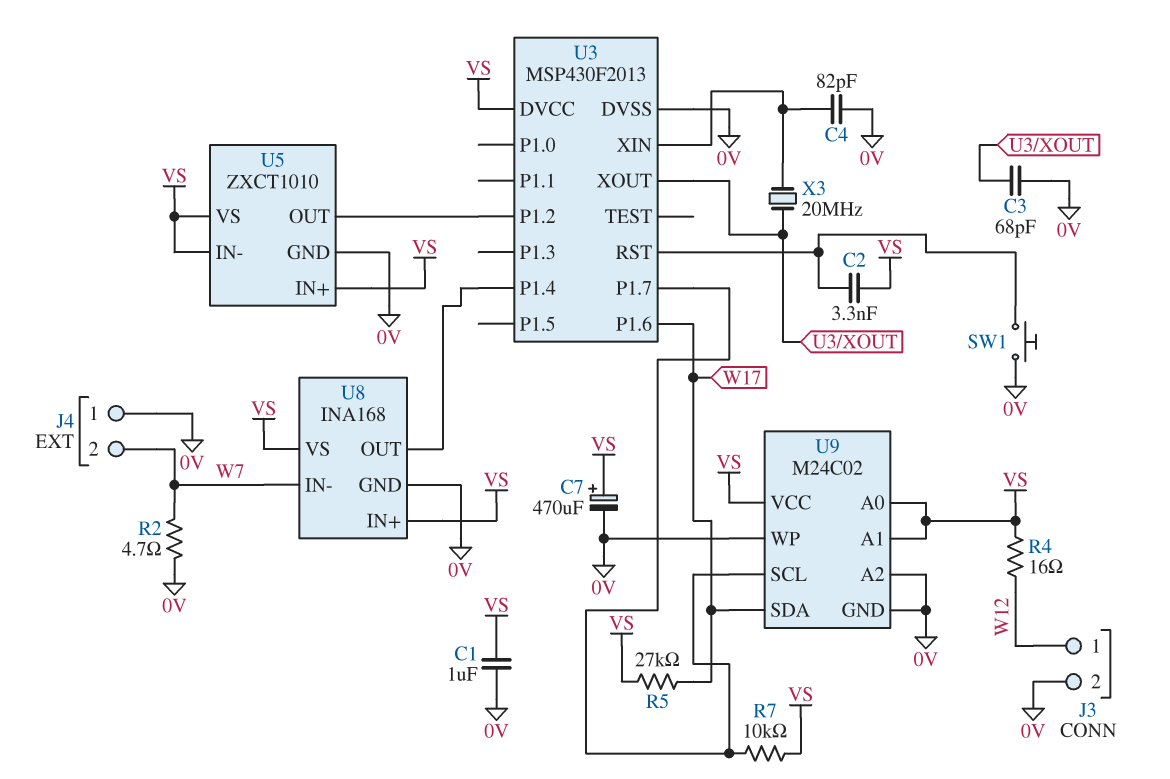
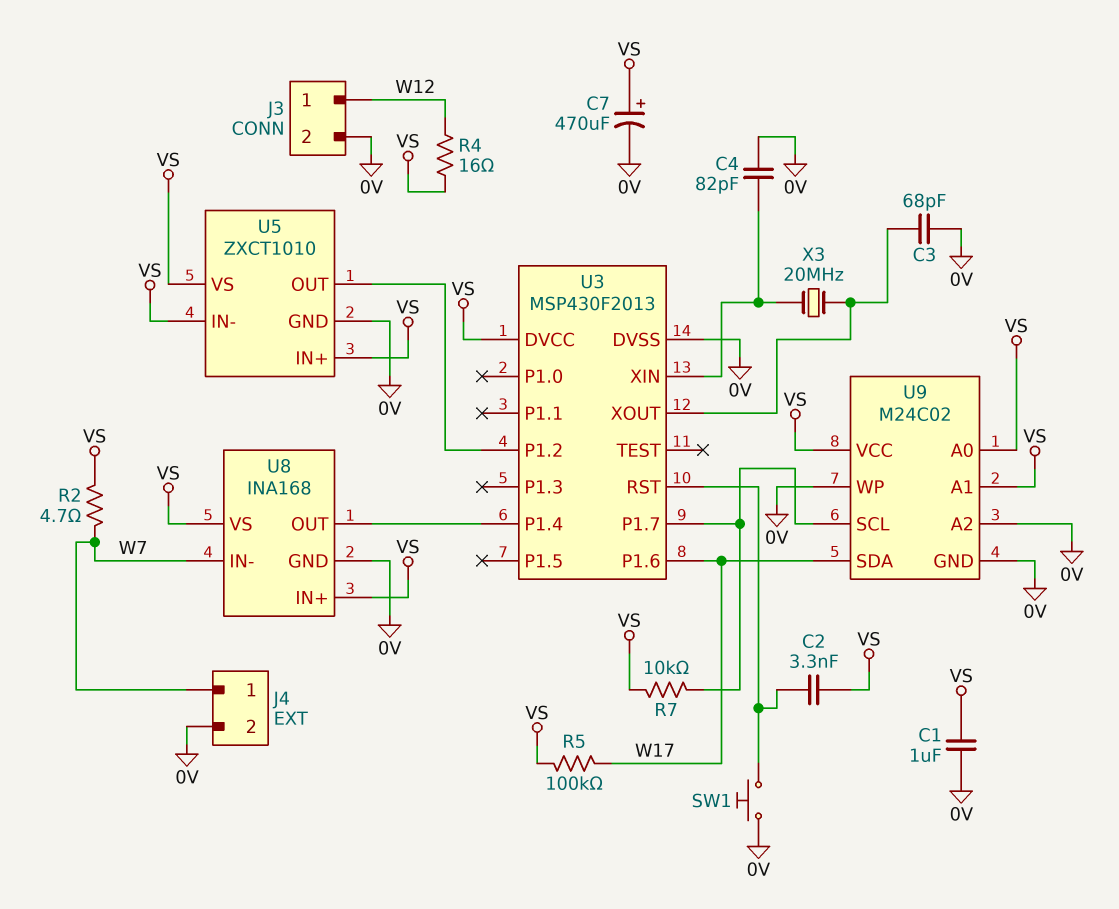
J4 pin 1: 0V -> W7
J4 pin 2: W7 -> 0V
R2: 4.7 (0V, W7) -> 4.7 (VS, W7)
R5: 27k (VS, W17) -> 100k (VS, W17)

